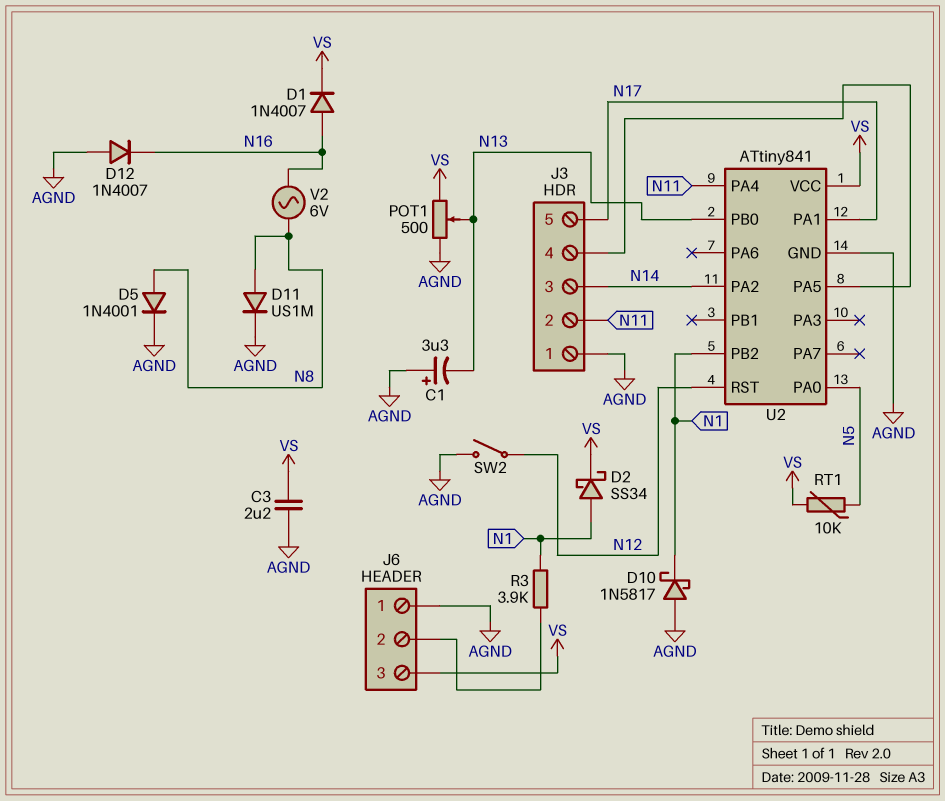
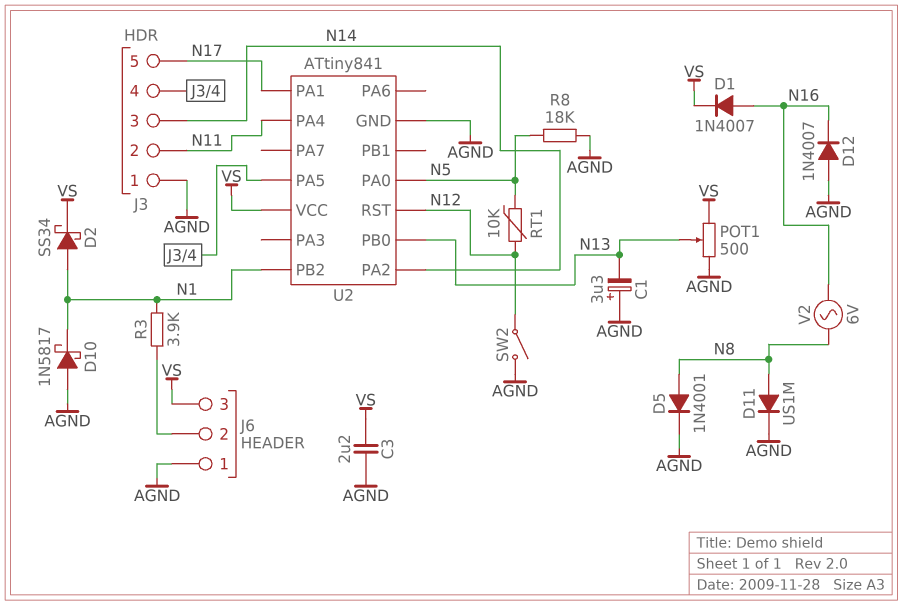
R8: none -> 18k (AGND, N5)
RT1: 10k (N5, VS) -> 10k (N5, N12)

